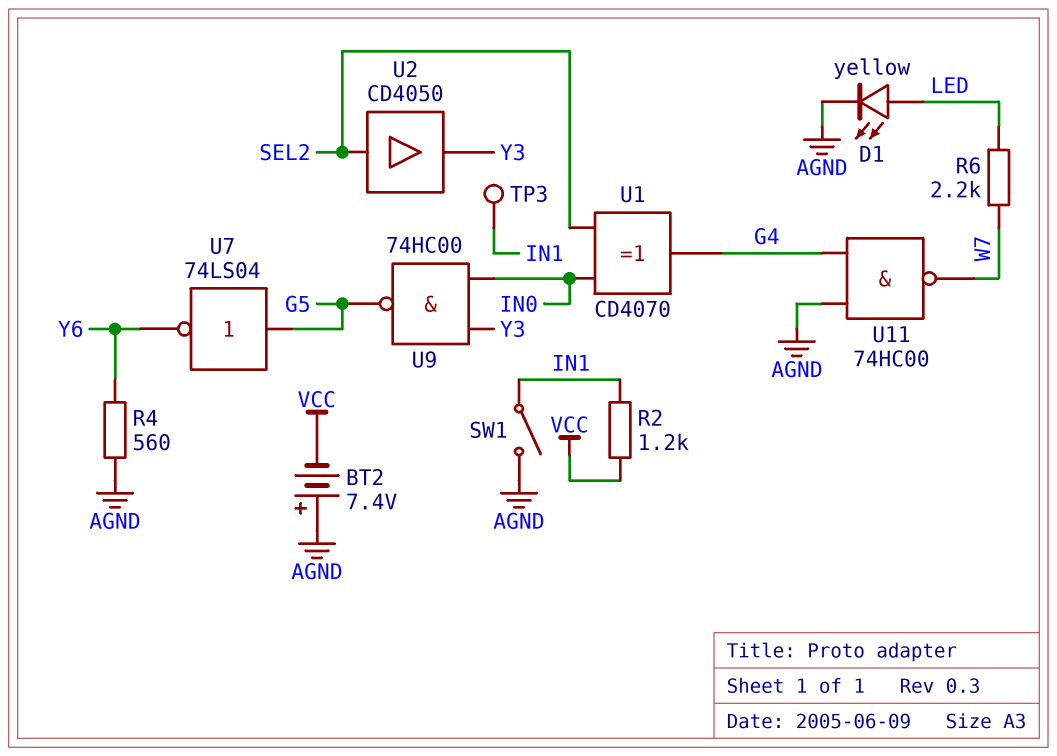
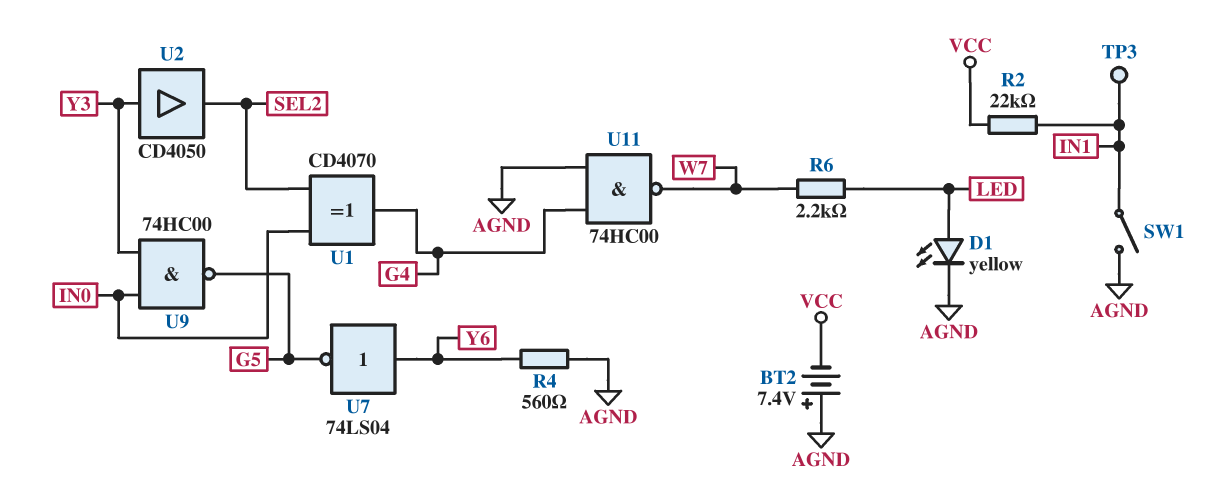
R2: 1.2k (IN1, VCC) -> 22k (IN1, VCC)
U2: buffer CD4050 (in SEL2, out Y3) -> buffer CD4050 (in Y3, out SEL2)
U7: NOT 74LS04 (in G5, out Y6) -> NOT 74LS04 (in Y6, out G5)

